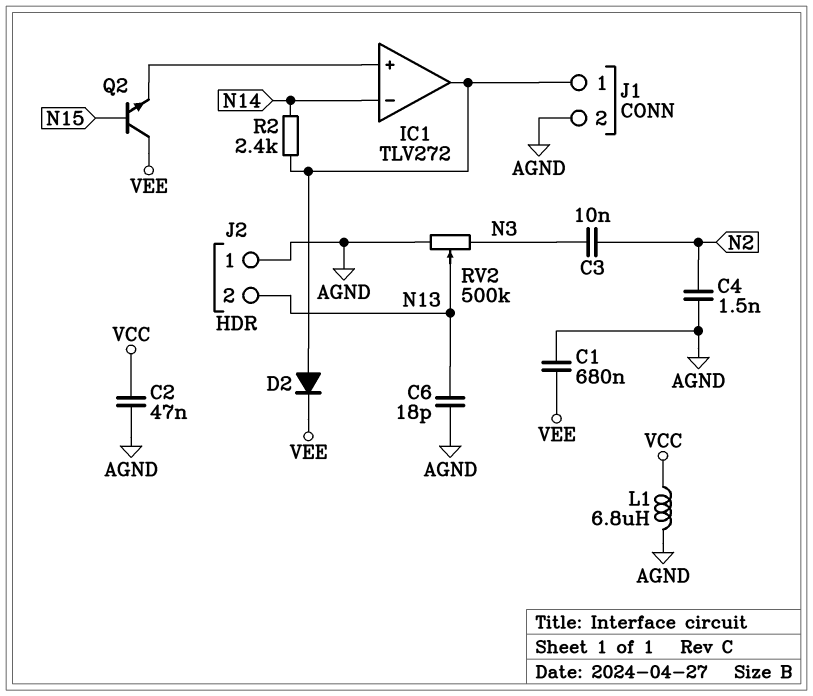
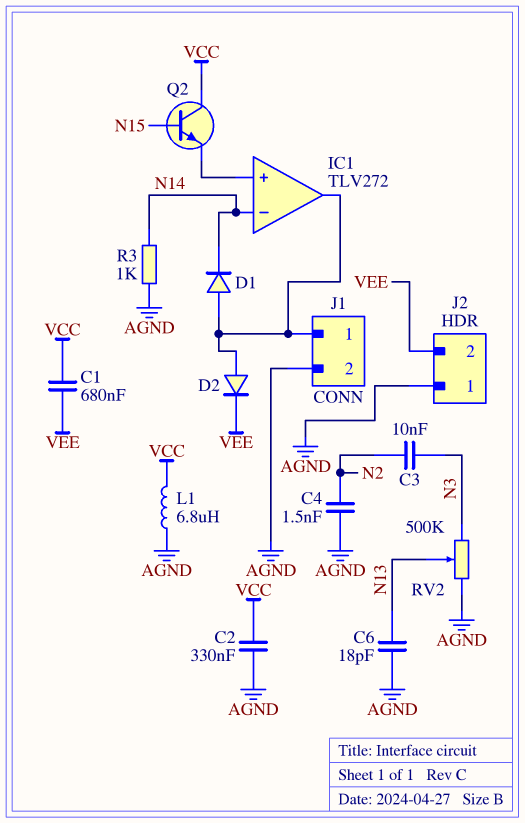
C1: 680nF (AGND, VEE) -> 680nF (VCC, VEE)
C2: 47nF (AGND, VCC) -> 330nF (AGND, VCC)
D1: none -> diode (A IC1/out, K N14)
J2 pin 2: N13 -> VEE
Q2: NPN (B N15, C VEE, E IC1/in+) -> NPN (B N15, C VCC, E IC1/in+)
R2: 2.4k (IC1/out, N14) -> none
R3: none -> 1k (AGND, N14)

